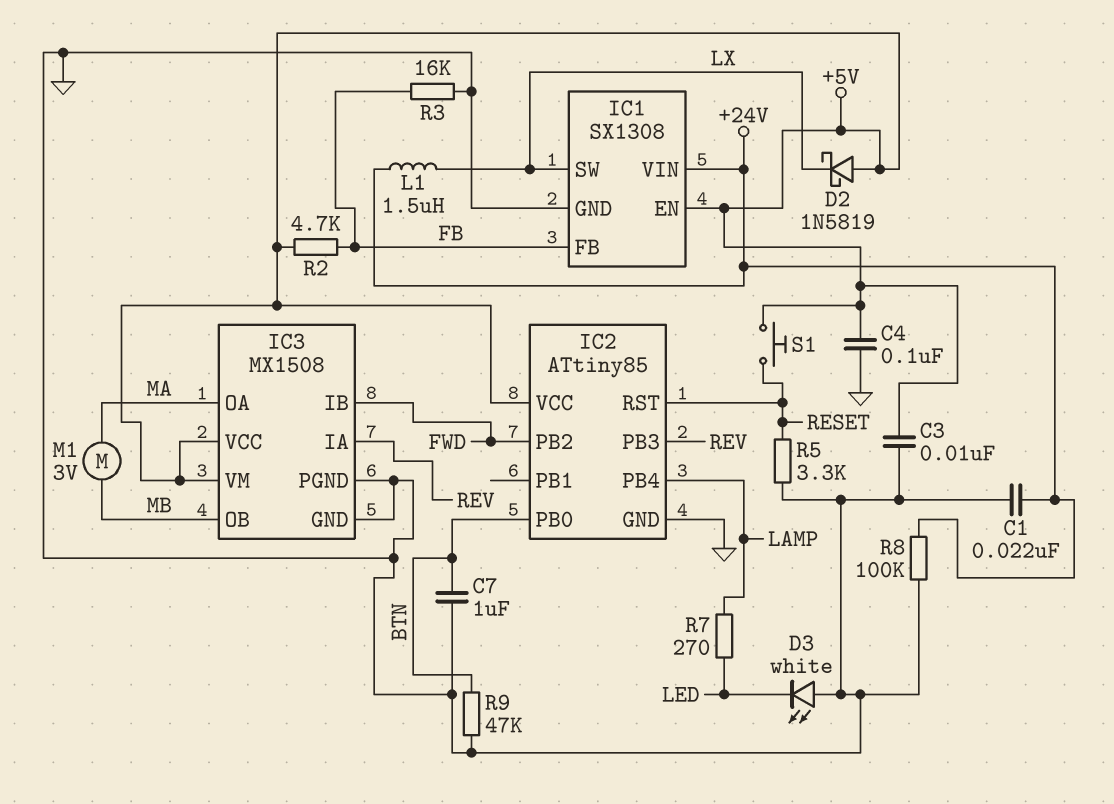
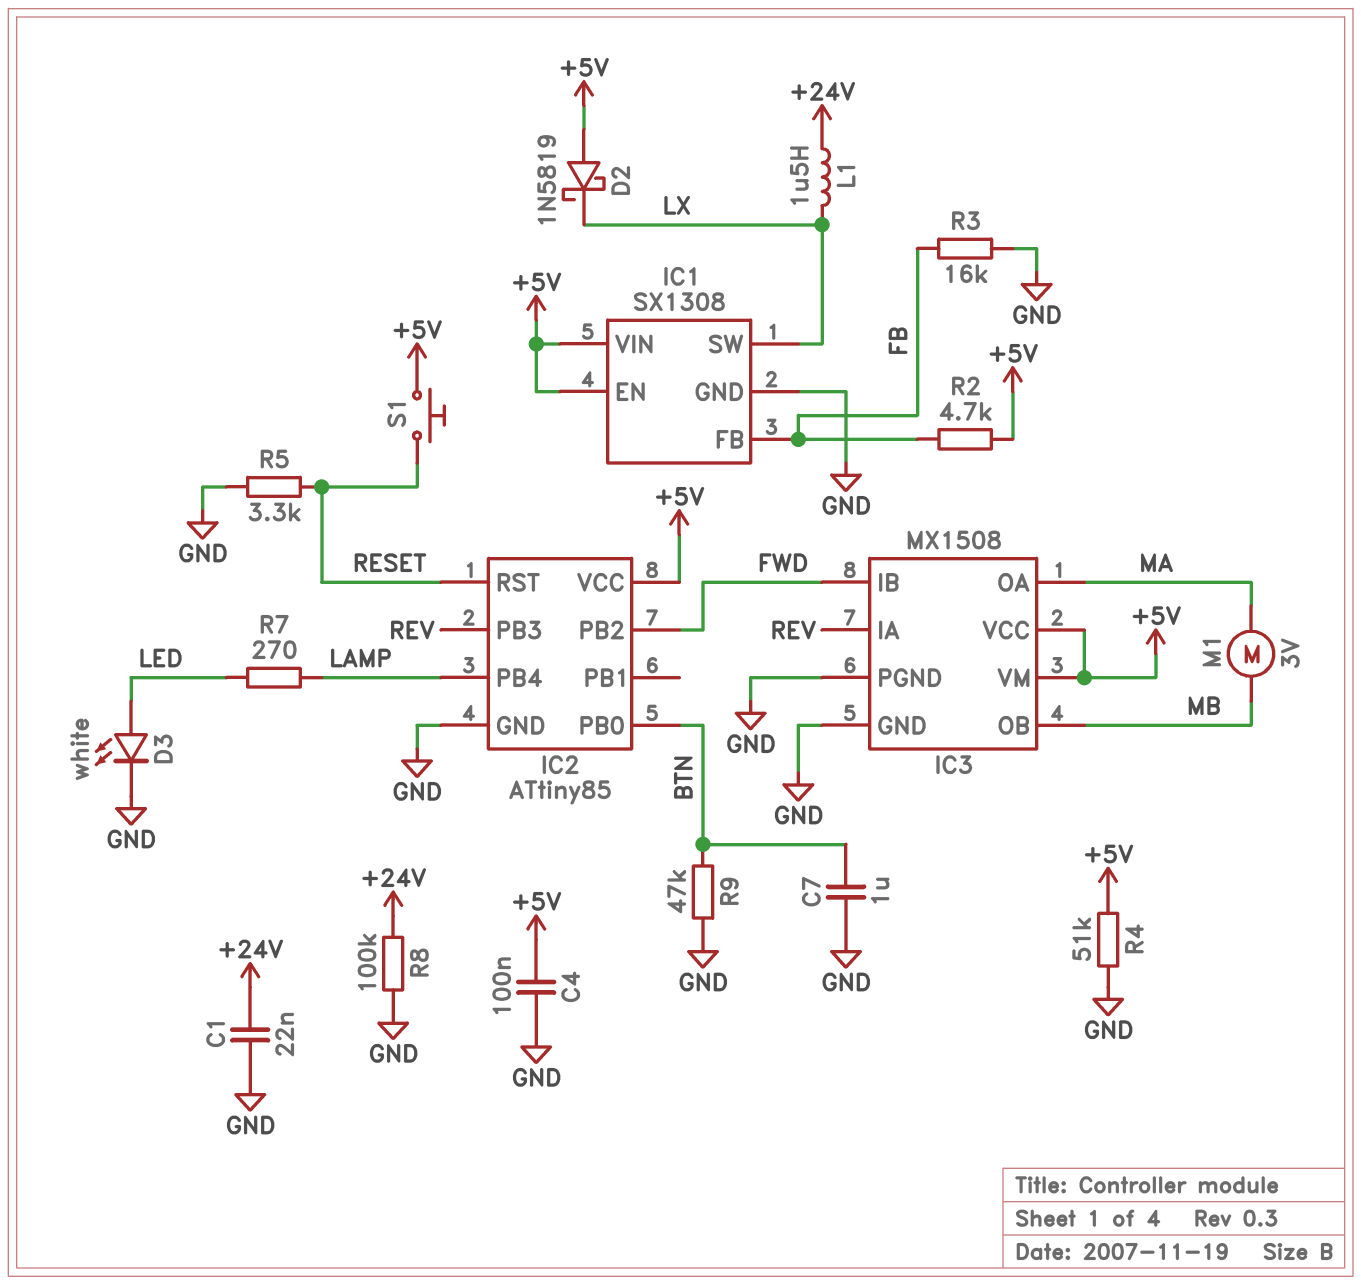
C3: 10nF (+5V, GND) -> none
D3: LED white (A GND, K LED) -> LED white (A LED, K GND)
IC1 pin VIN: +24V -> +5V
R4: none -> 51k (+5V, GND)

